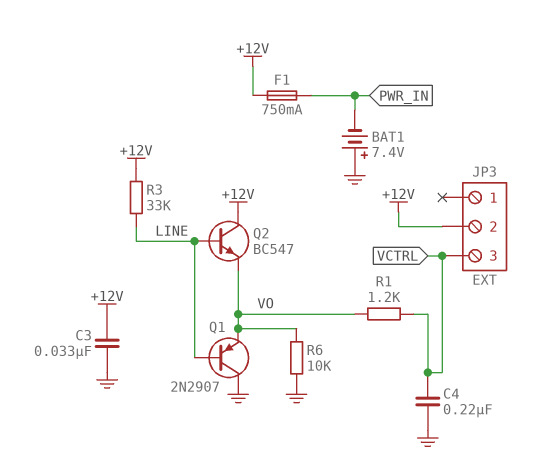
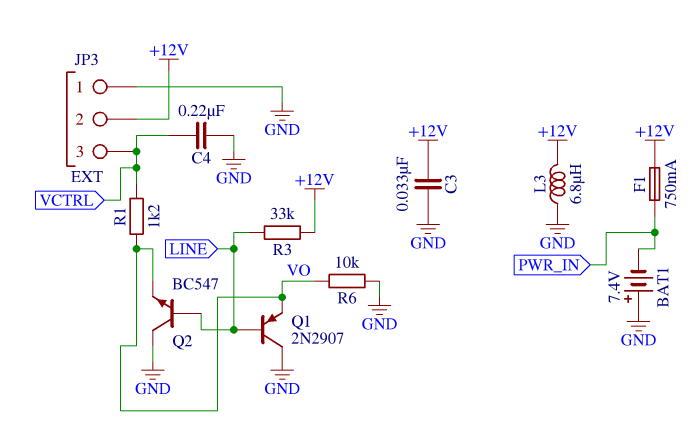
JP3 pin 1: none -> GND
L3: none -> 6.8uH (+12V, GND)
Q2: NPN BC547 (B LINE, C +12V, E VO) -> NPN BC547 (B LINE, C GND, E VO)

